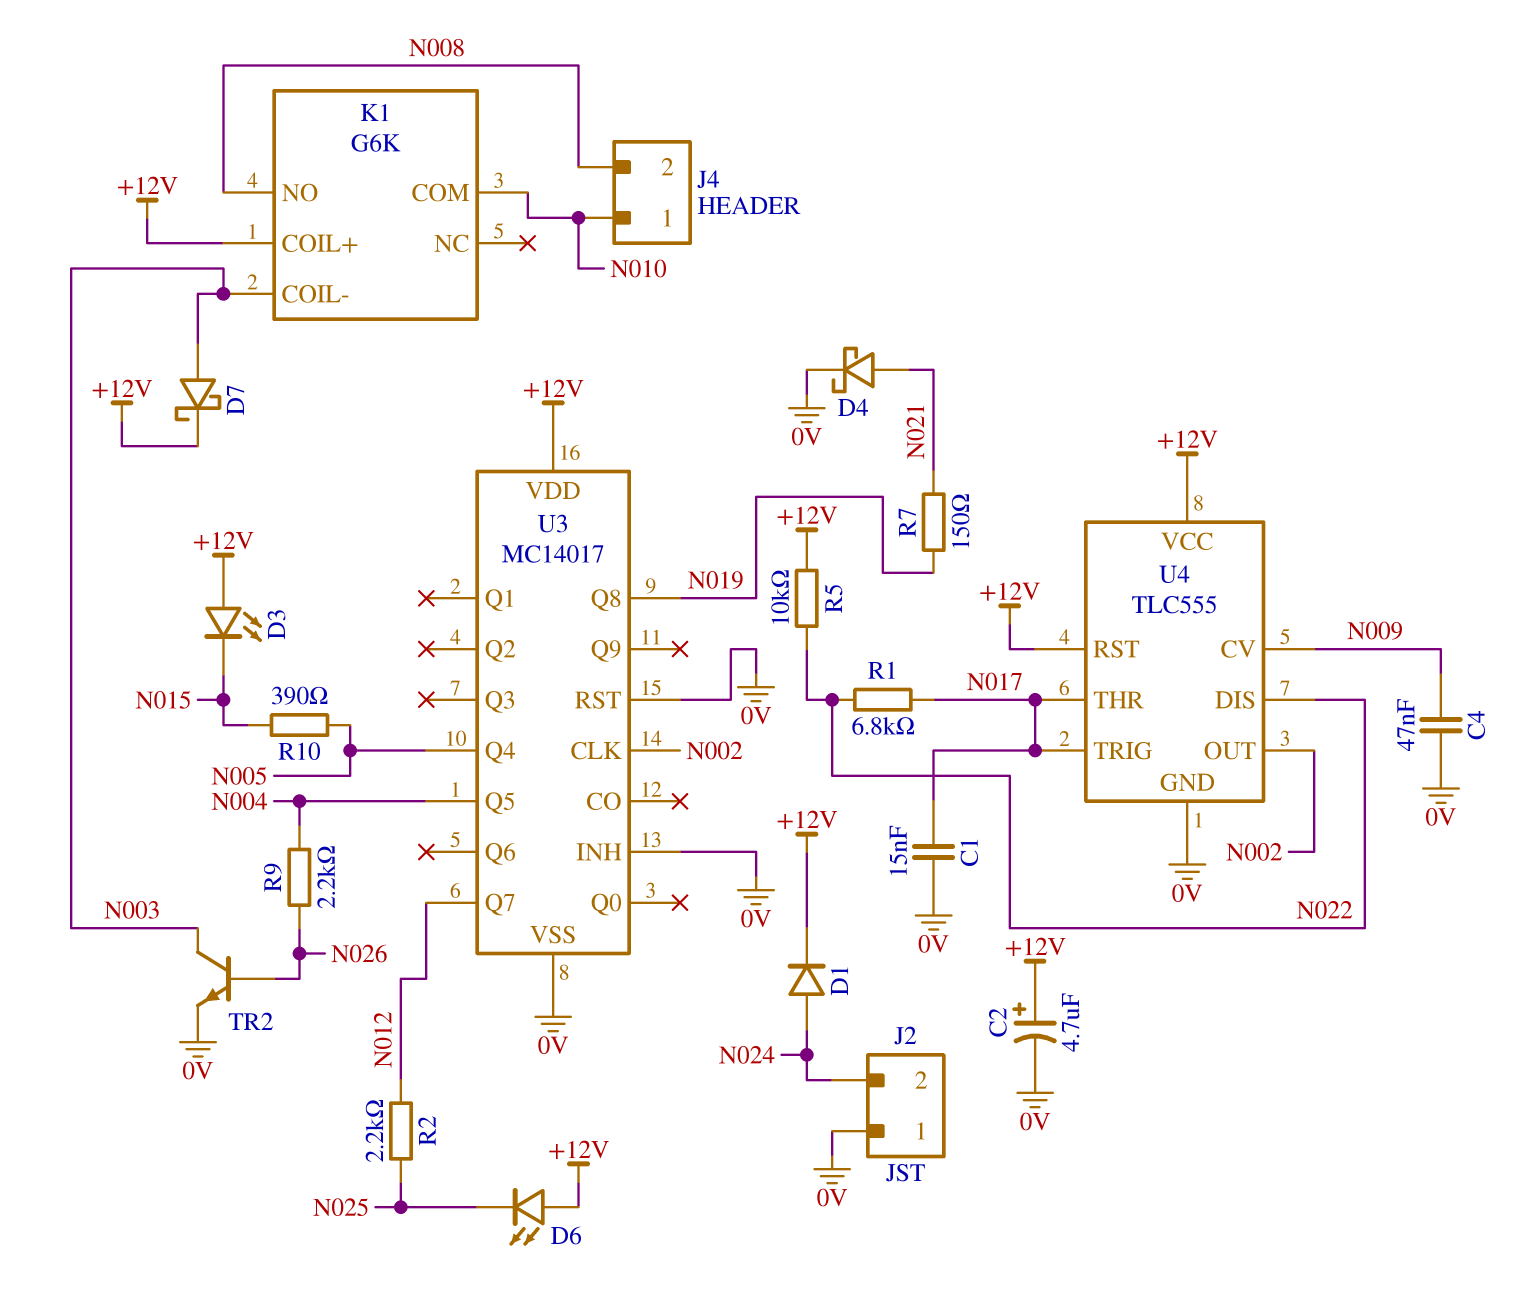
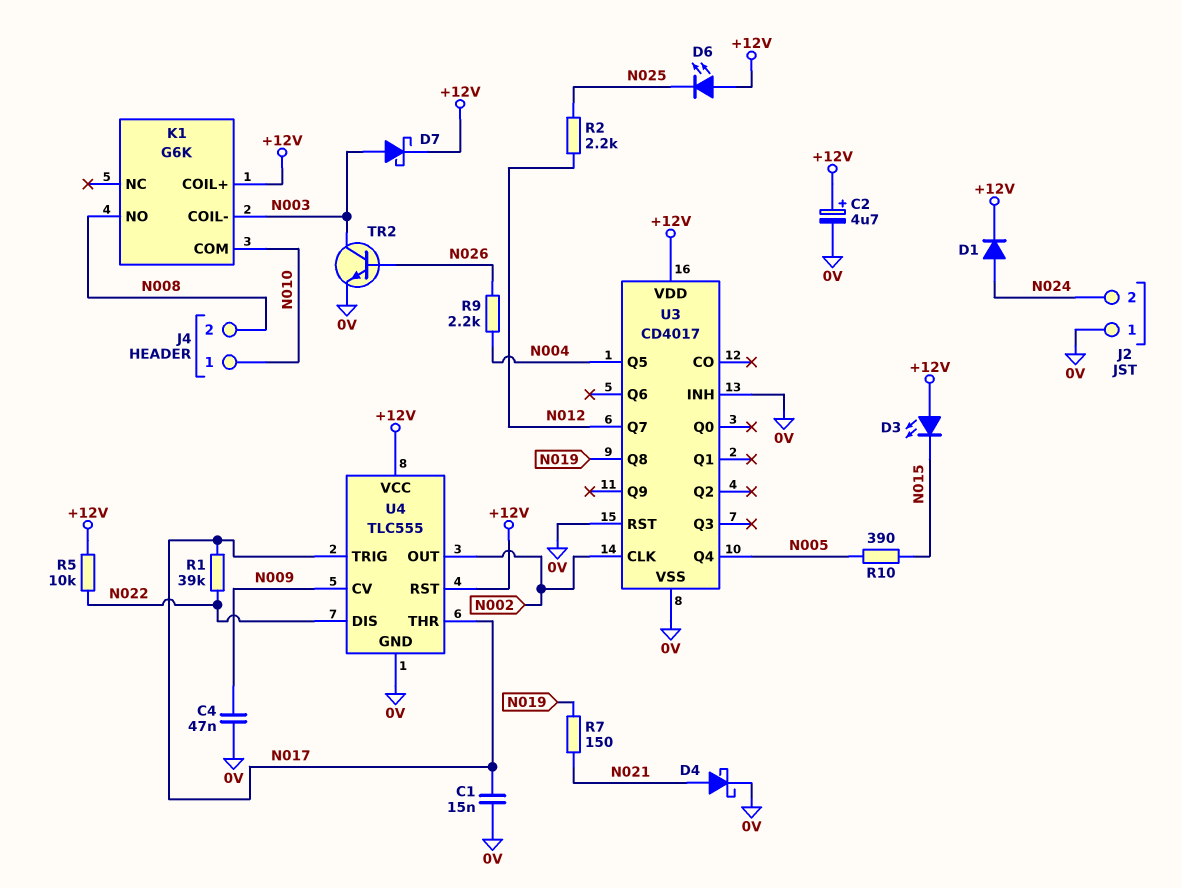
R1: 6.8k (N017, N022) -> 39k (N017, N022)
U3: MC14017 -> CD4017

